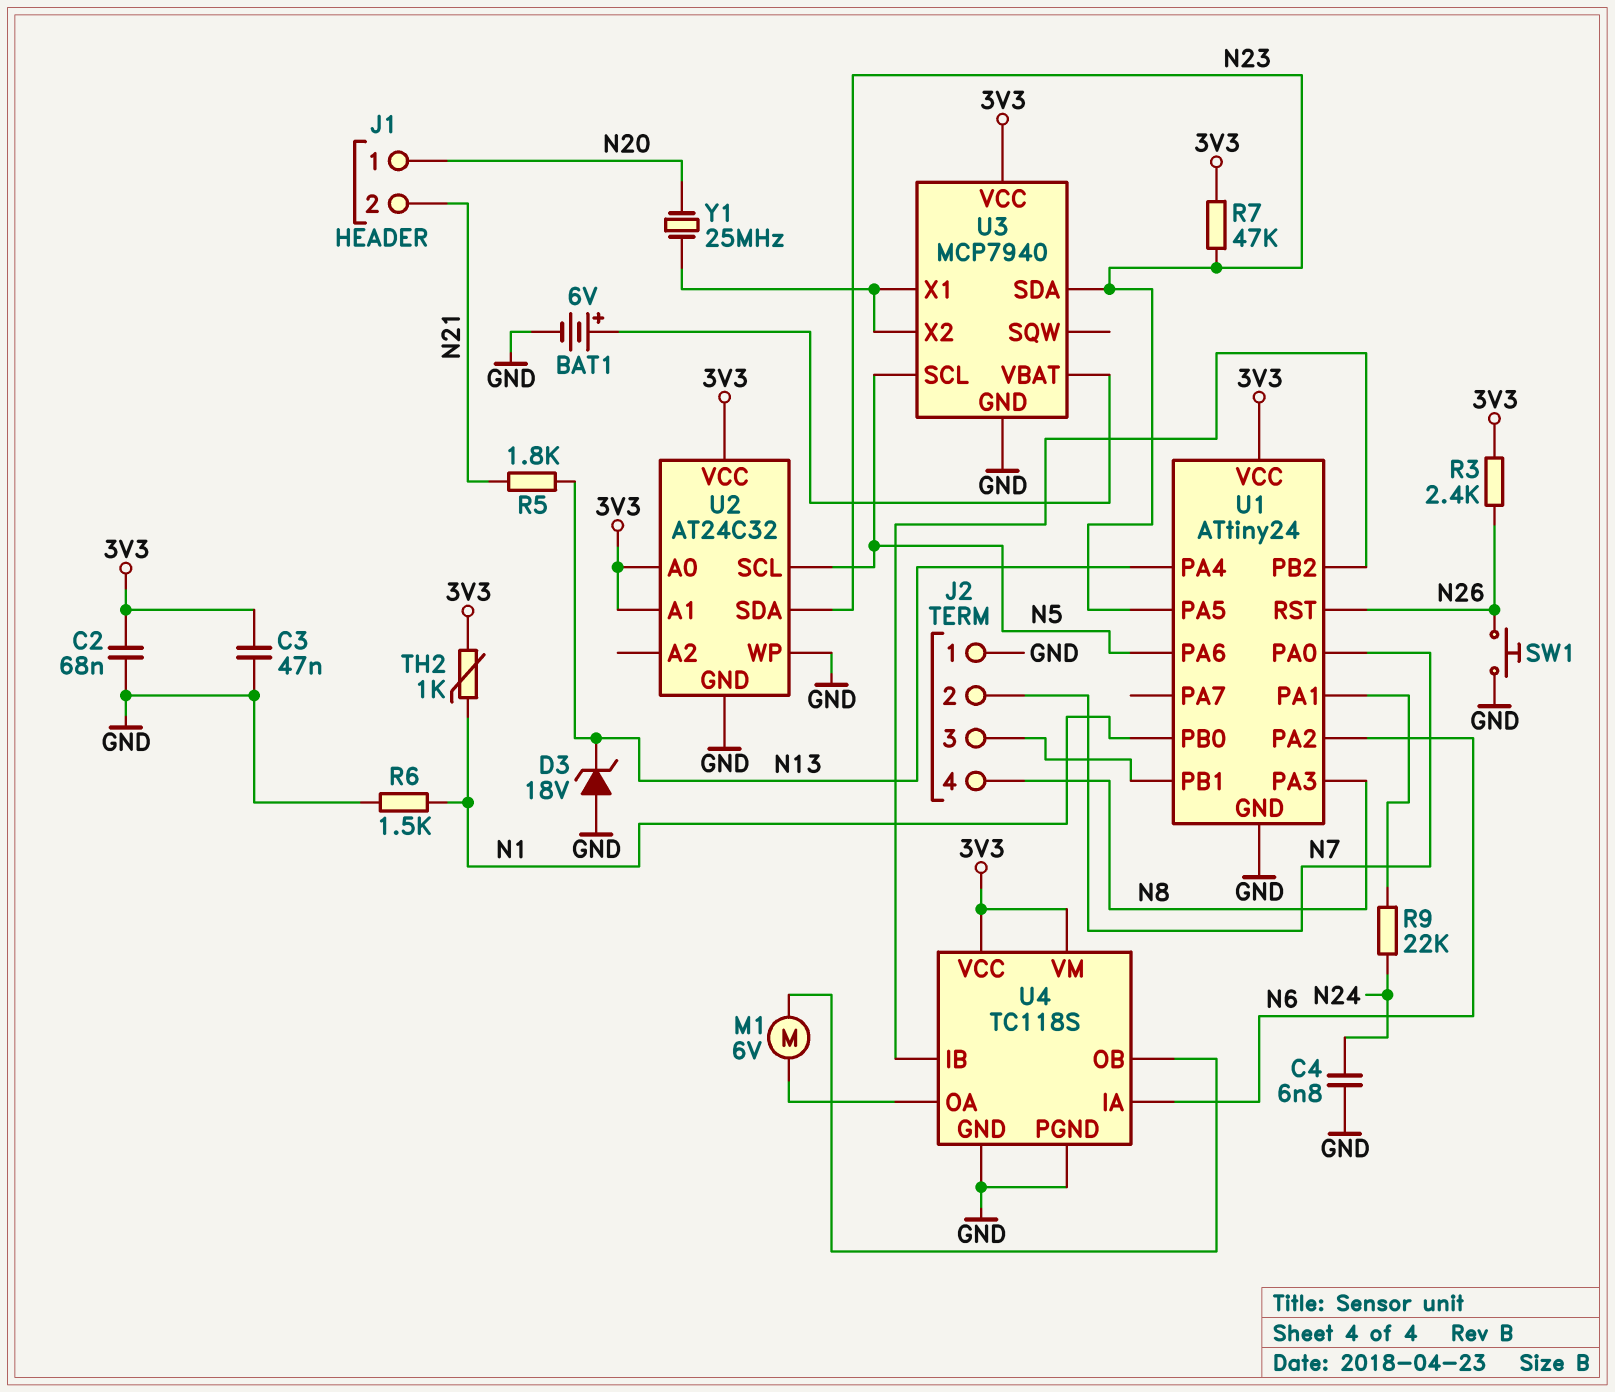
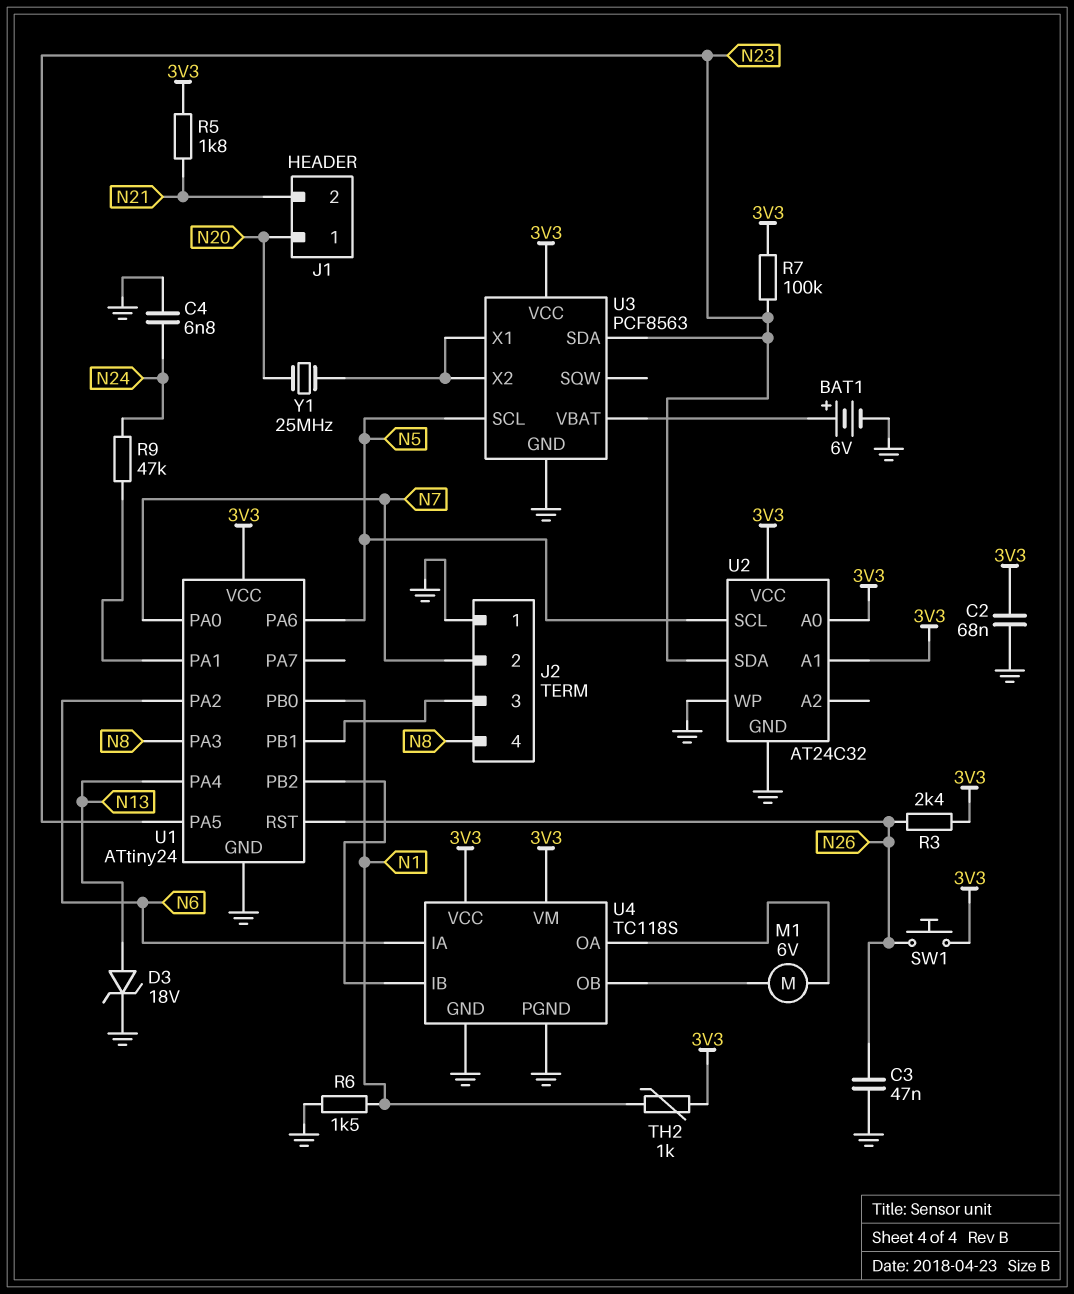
C3: 47nF (3V3, GND) -> 47nF (GND, N26)
D3: zener 18V (A GND, K N13) -> zener 18V (A N13, K GND)
R5: 1.8k (N13, N21) -> 1.8k (3V3, N21)
R7: 47k (3V3, N23) -> 100k (3V3, N23)
R9: 22k (N24, U1/PA1) -> 47k (N24, U1/PA1)
SW1: button (GND, N26) -> button (3V3, N26)
U3: MCP7940 -> PCF8563

